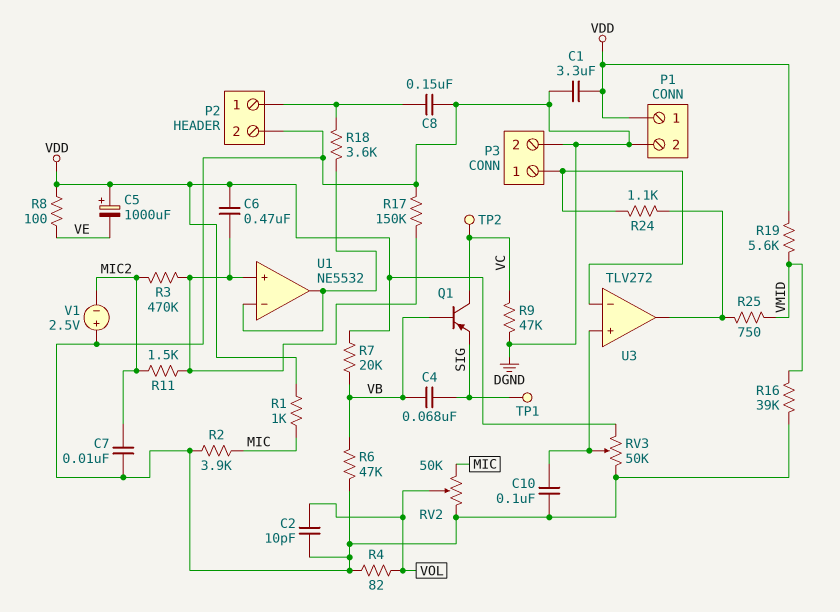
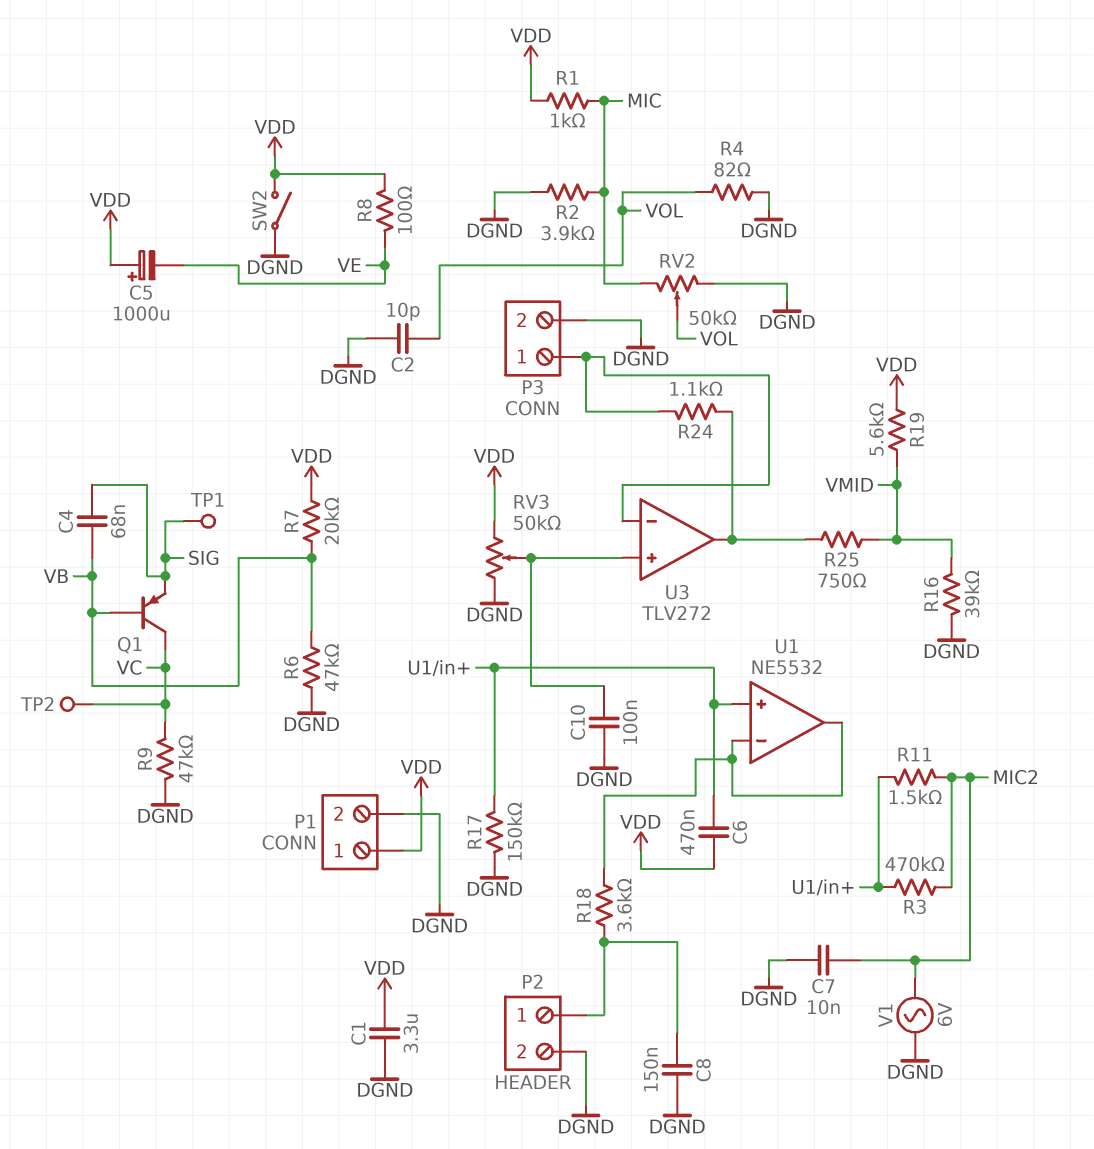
SW2: none -> switch (DGND, VDD)
V1: 2.5V (plus DGND, minus MIC2) -> AC 6V (DGND, MIC2)

